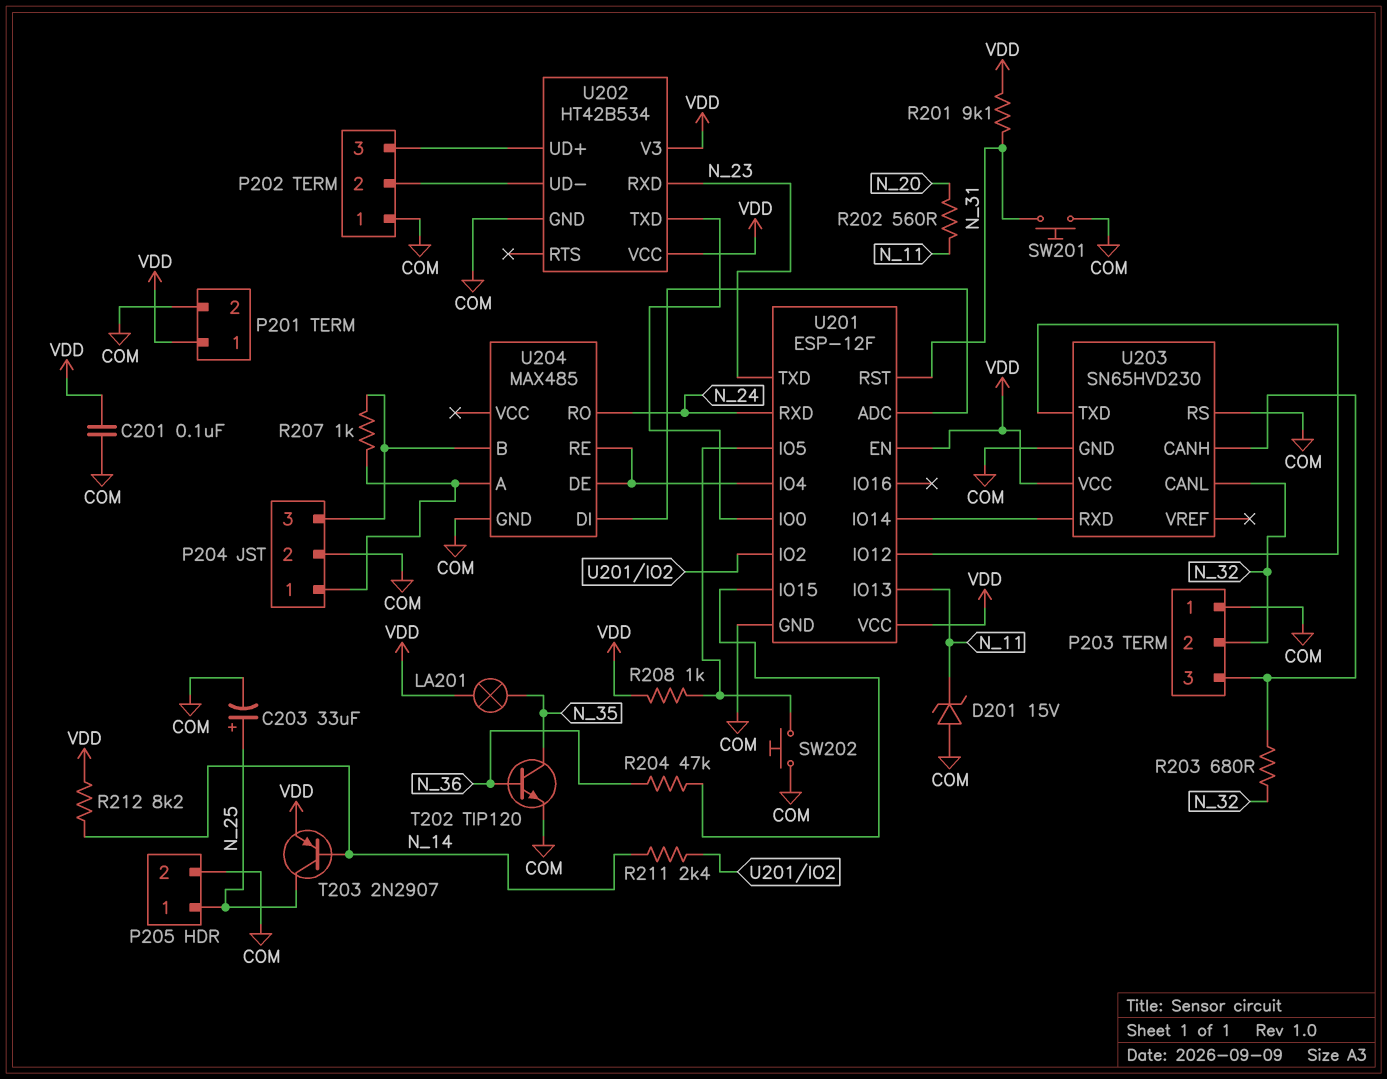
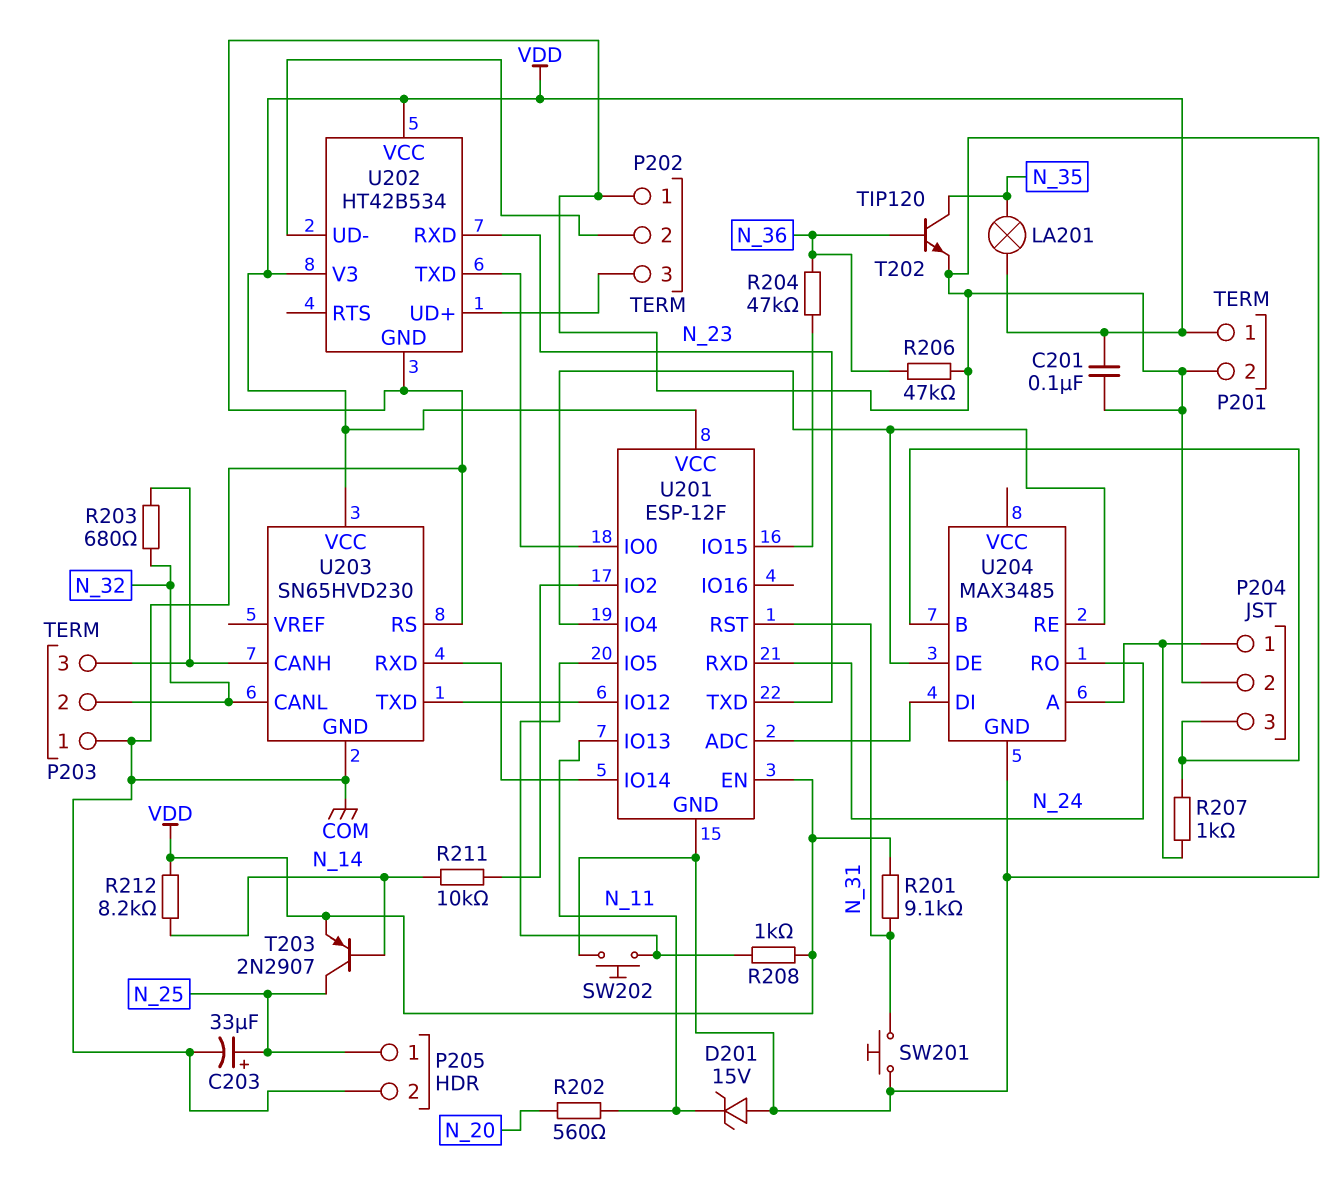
R206: none -> 47k (COM, N_36)
R211: 2.4k (N_14, U201/IO2) -> 10k (N_14, U201/IO2)
U204: MAX485 -> MAX3485

